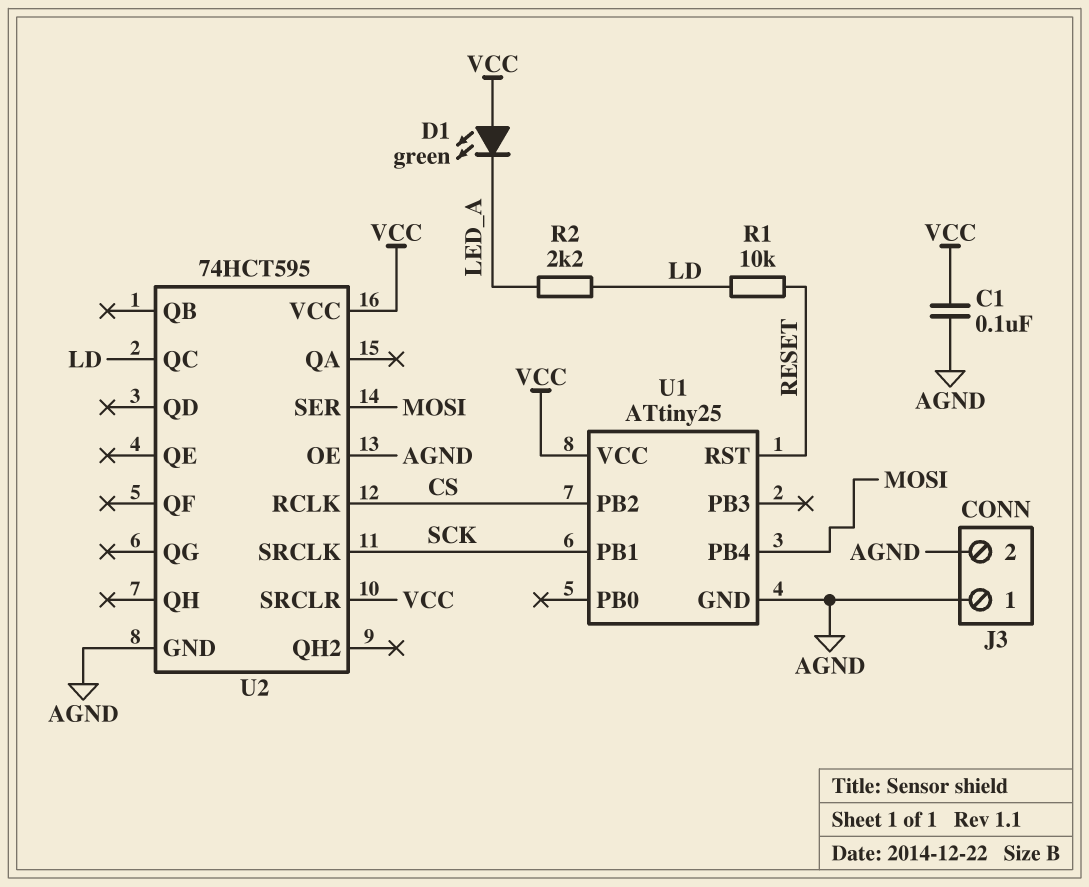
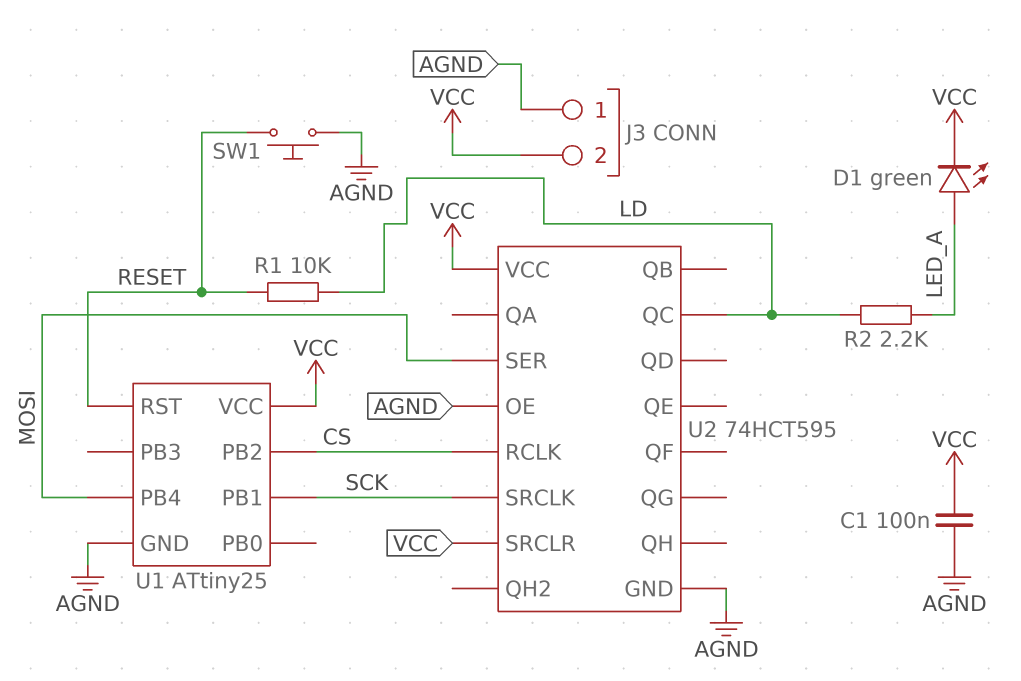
D1: LED green (A VCC, K LED_A) -> LED green (A LED_A, K VCC)
J3 pin 2: AGND -> VCC
SW1: none -> button (AGND, RESET)

